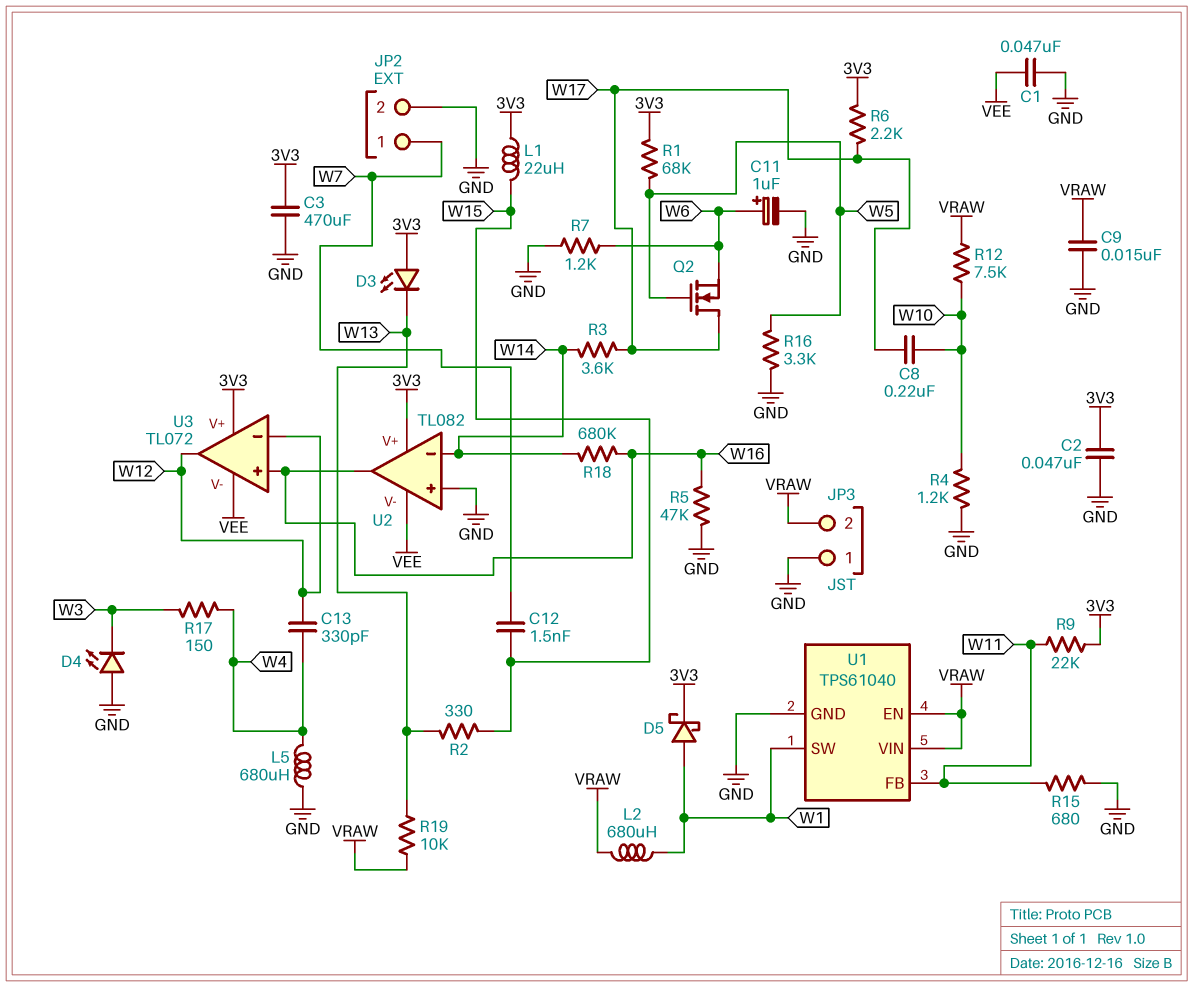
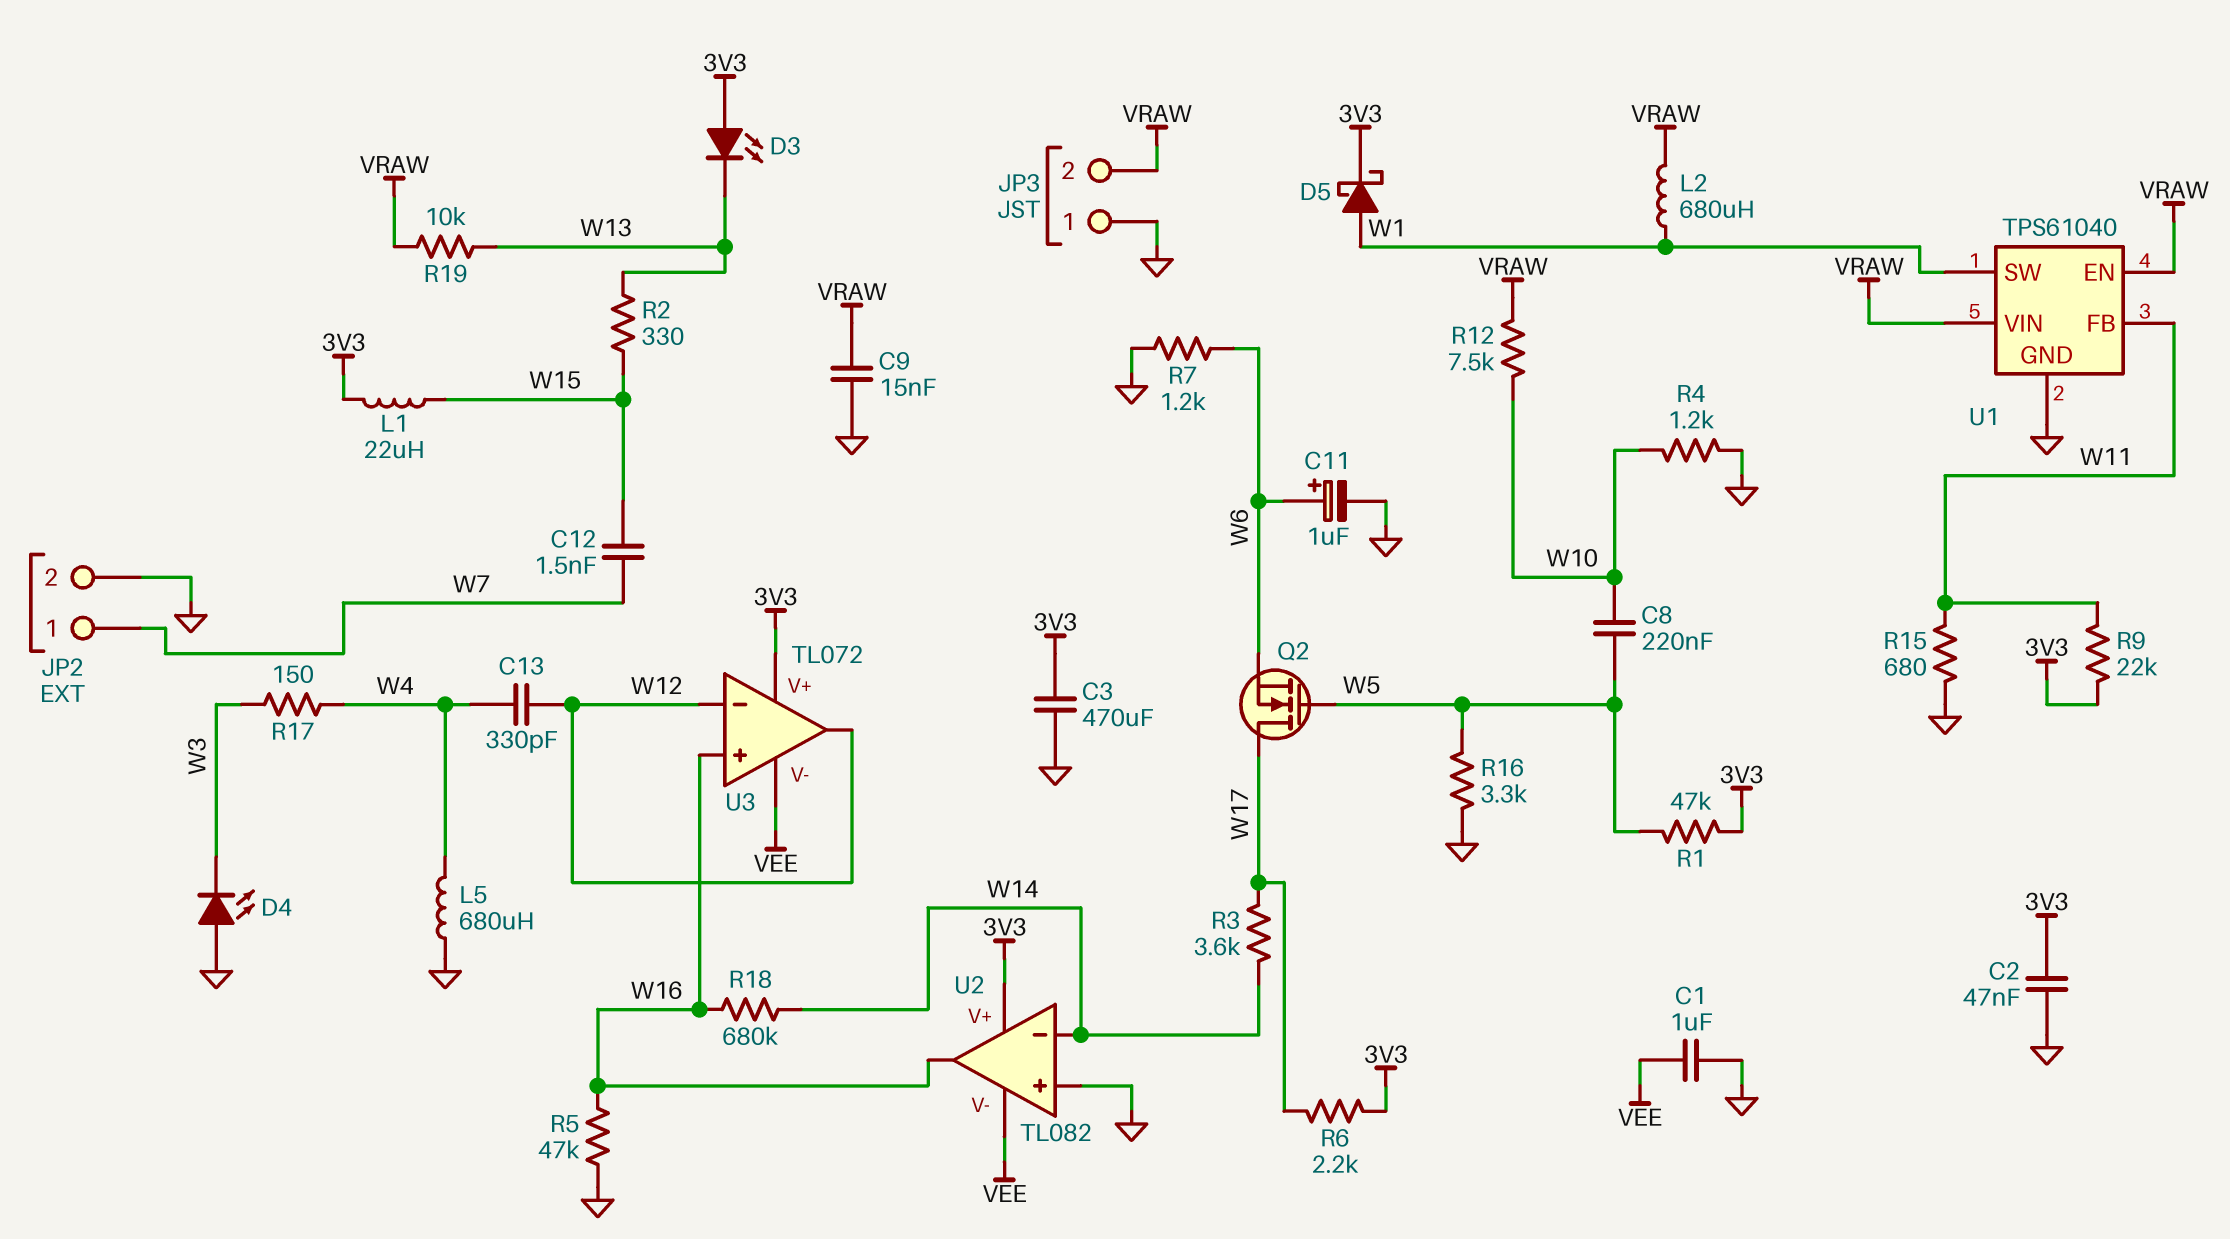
C1: 47nF (GND, VEE) -> 1uF (GND, VEE)
C8: 220nF (W10, W17) -> 220nF (W5, W10)
R1: 68k (3V3, W5) -> 47k (3V3, W5)

